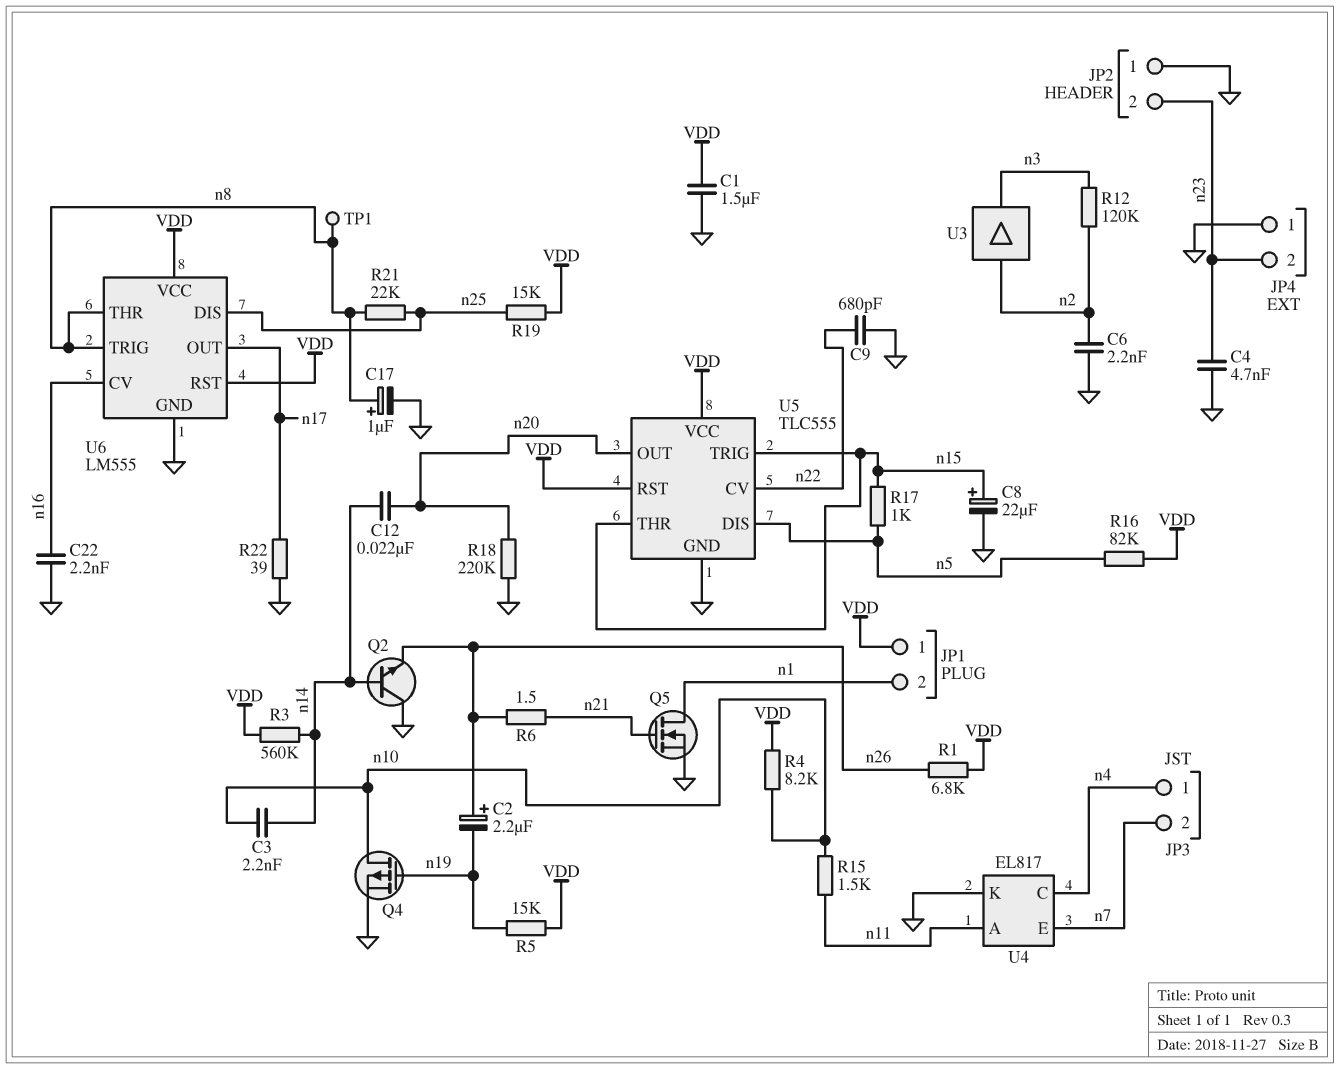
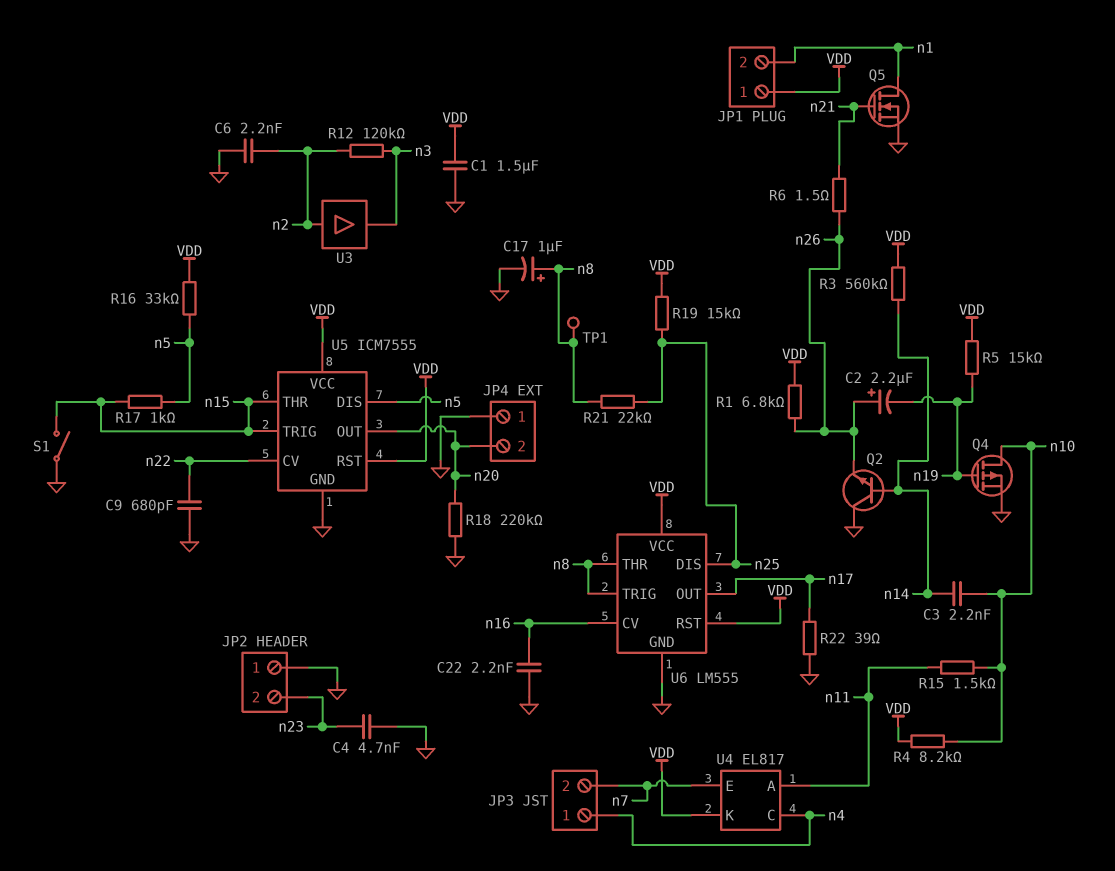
C8: 22uF (plus n15, minus GND) -> none
C12: 22nF (n14, n20) -> none
JP4 pin 2: n23 -> n20
R16: 82k (VDD, n5) -> 33k (VDD, n5)
S1: none -> switch (GND, n15)
U4 pin K: GND -> VDD
U5: TLC555 -> ICM7555

